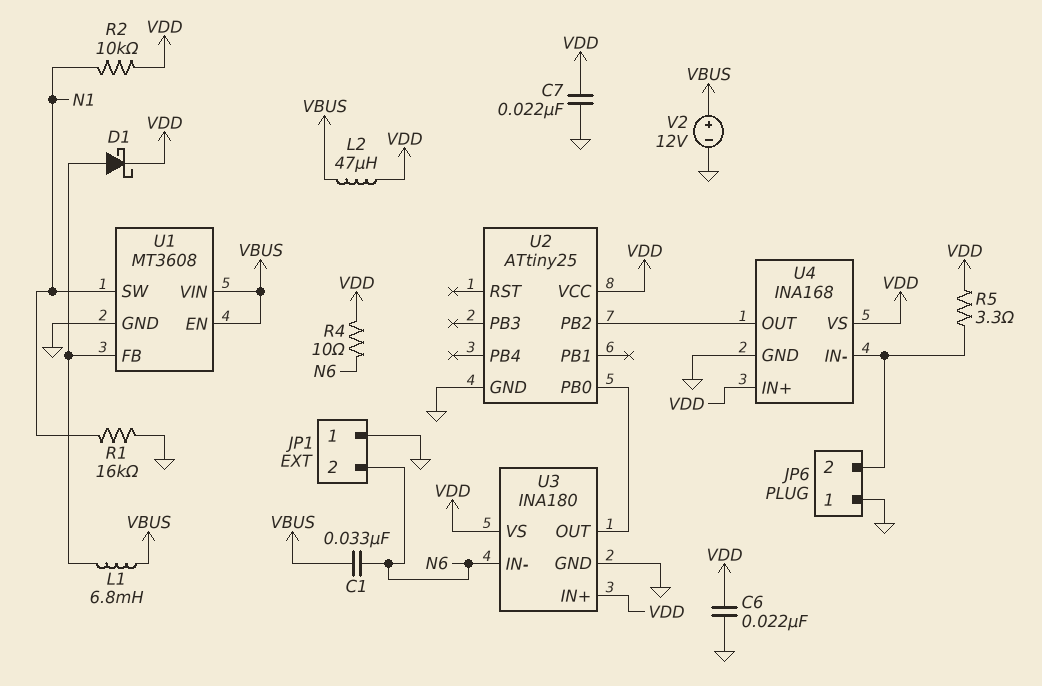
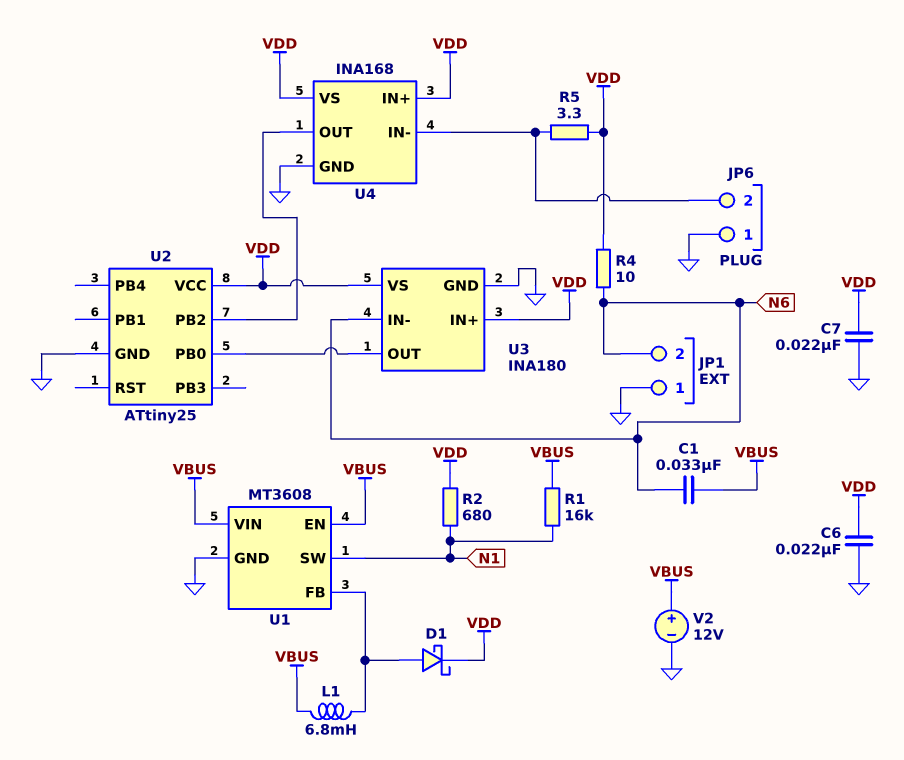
L2: 47uH (VBUS, VDD) -> none
R1: 16k (GND, N1) -> 16k (N1, VBUS)
R2: 10k (N1, VDD) -> 680 (N1, VDD)

